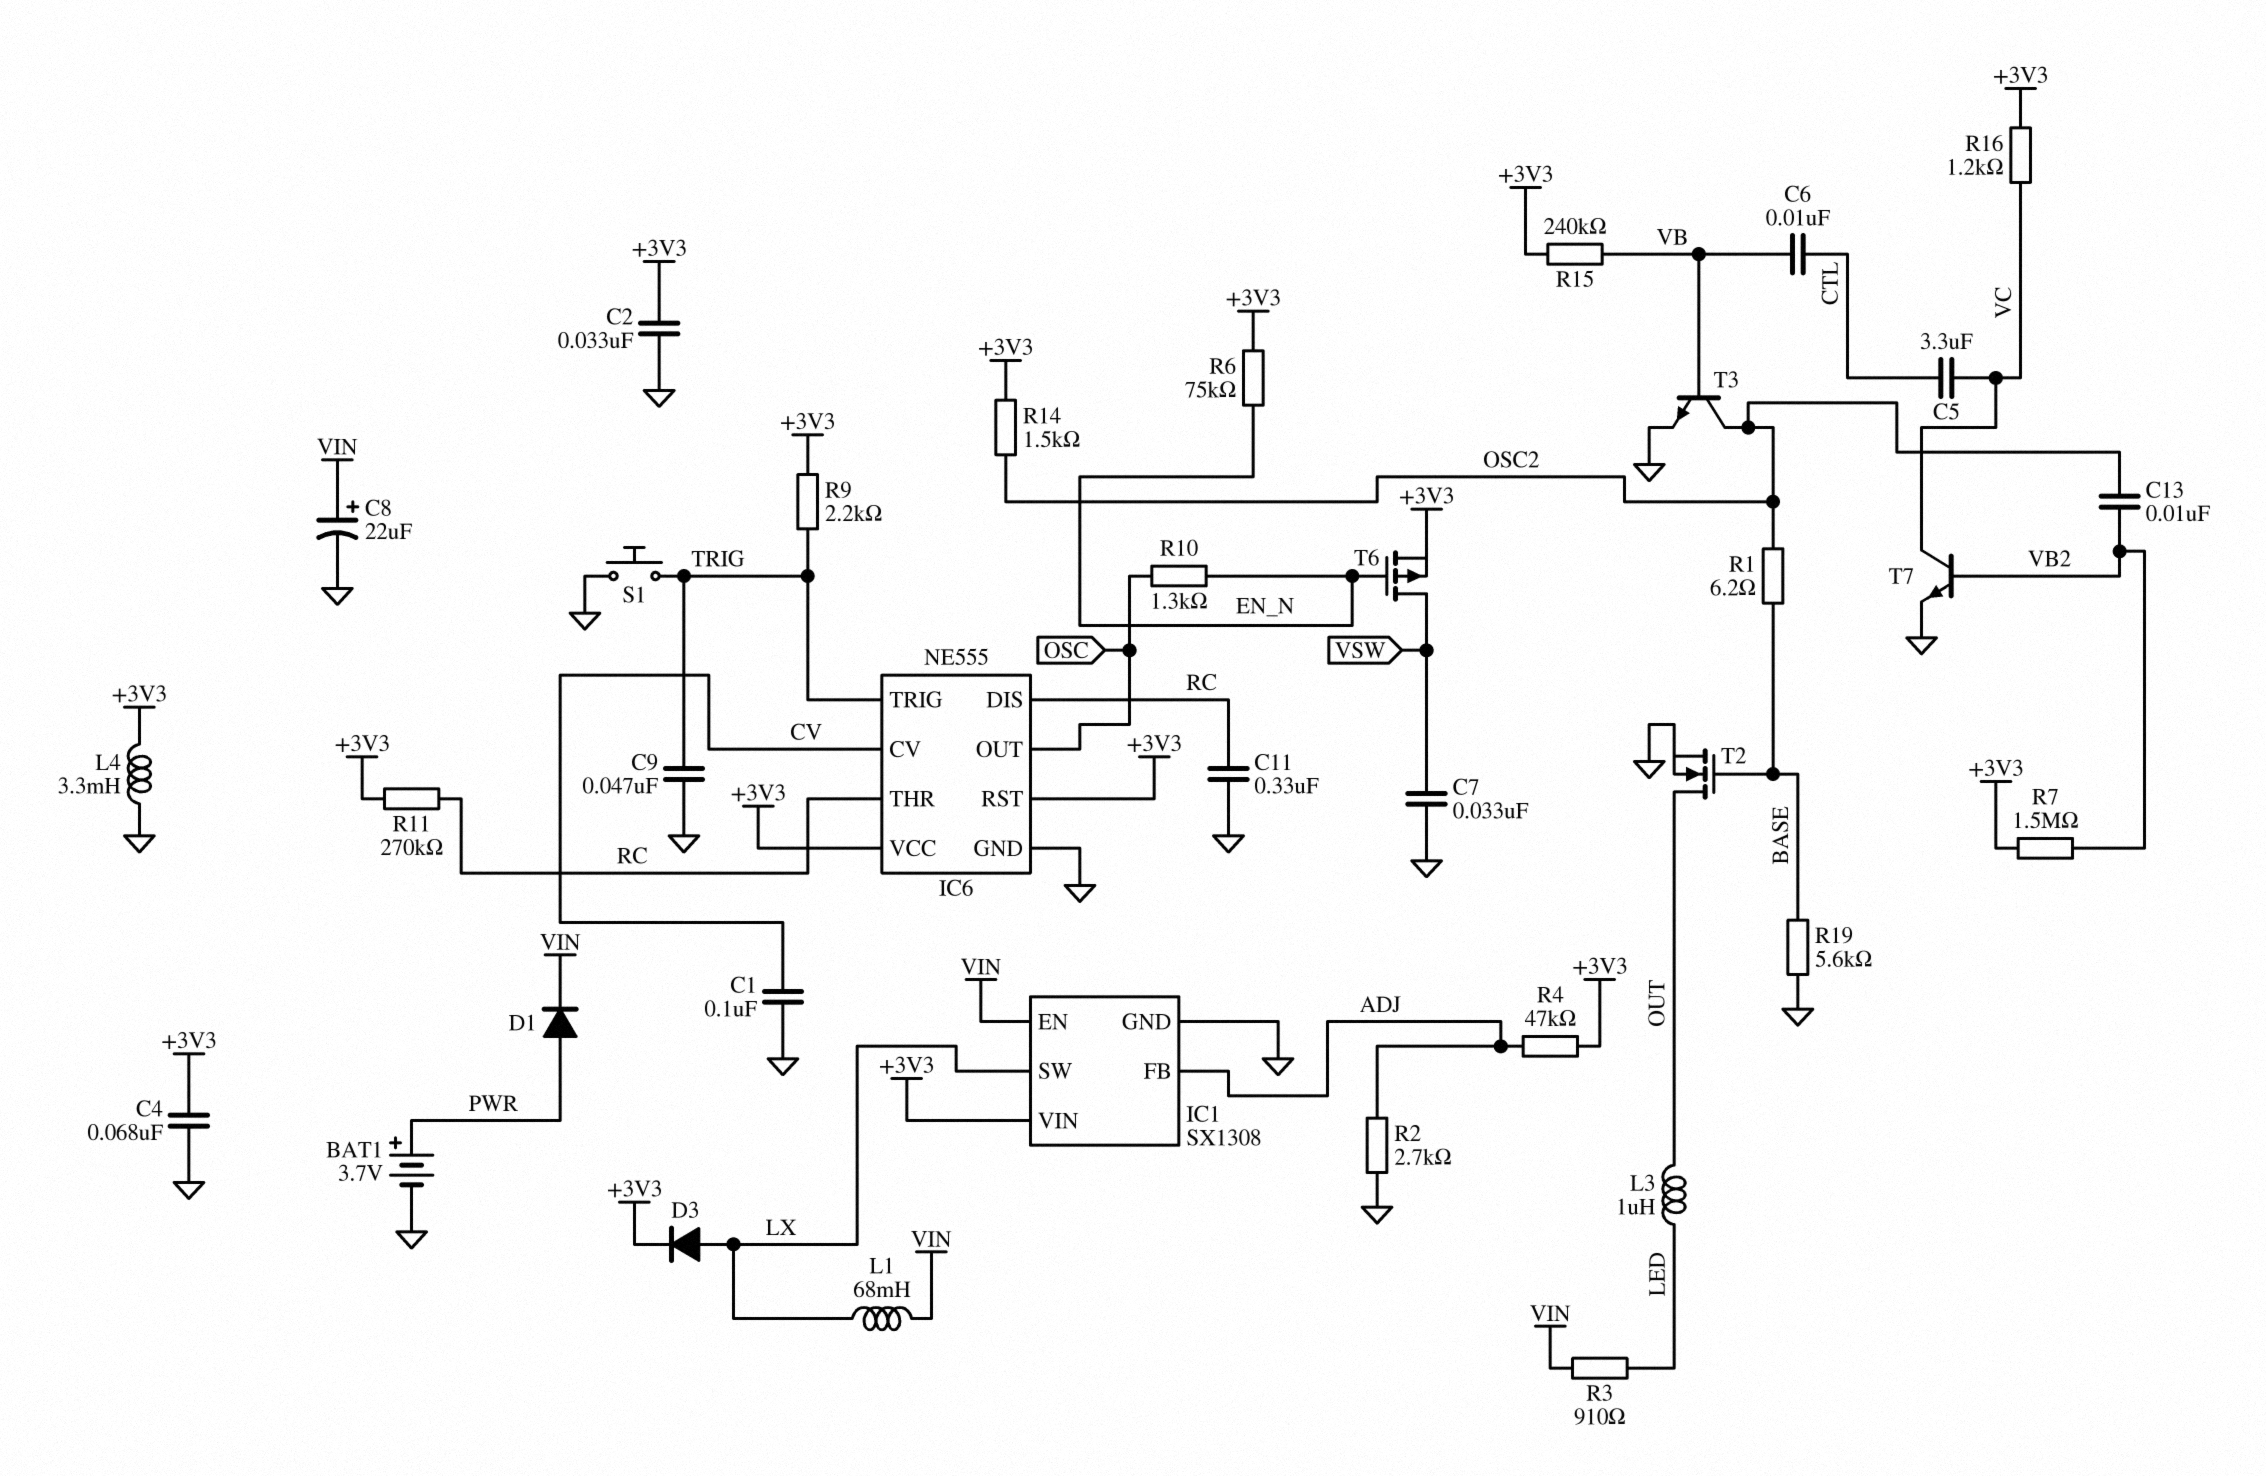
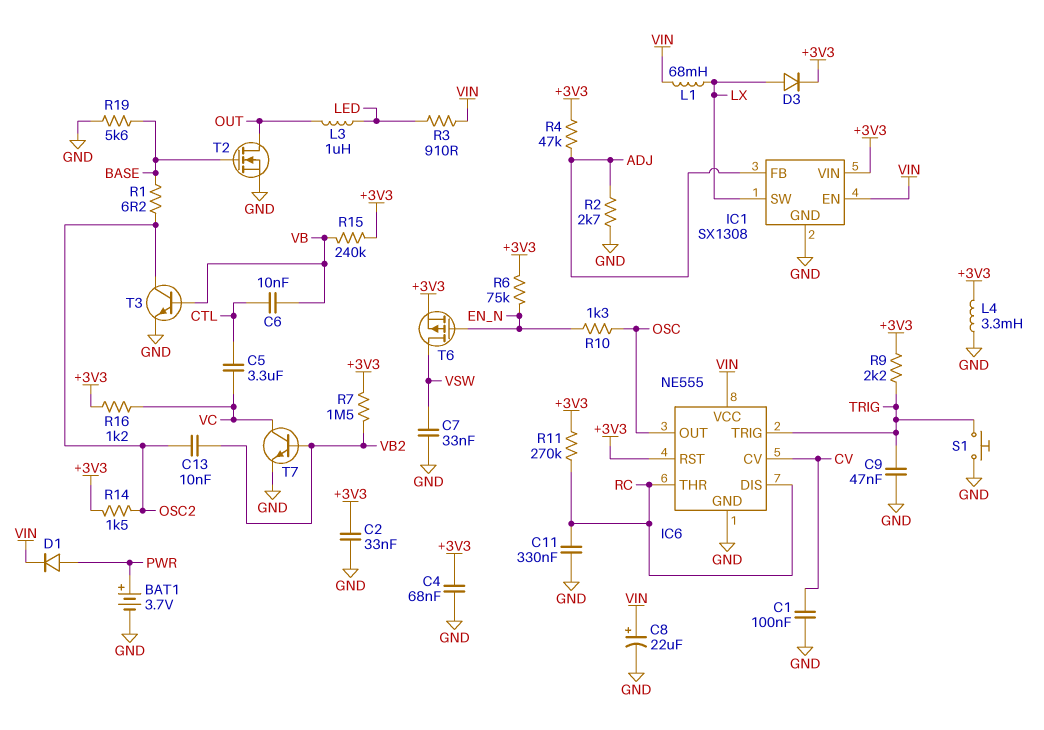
IC6 pin VCC: +3V3 -> VIN

